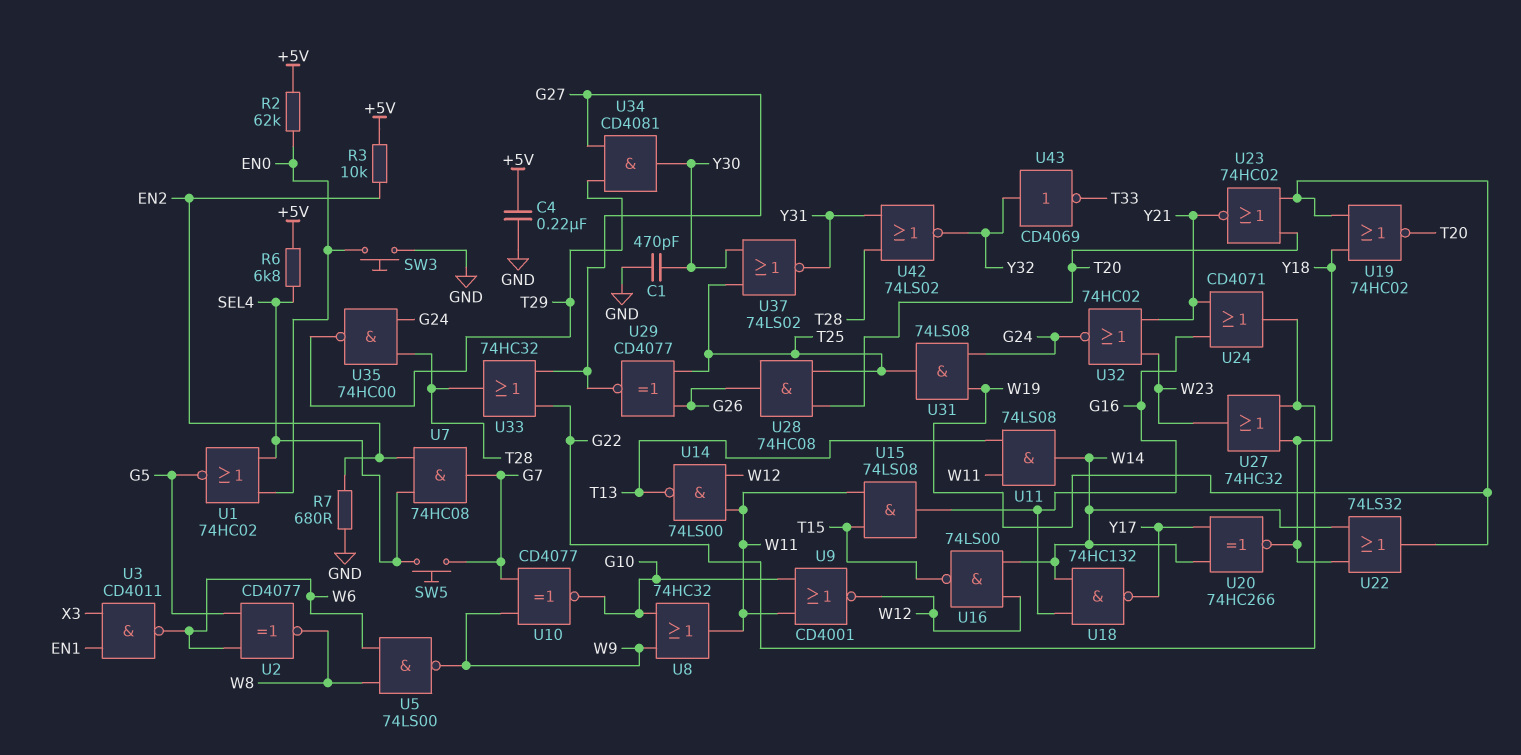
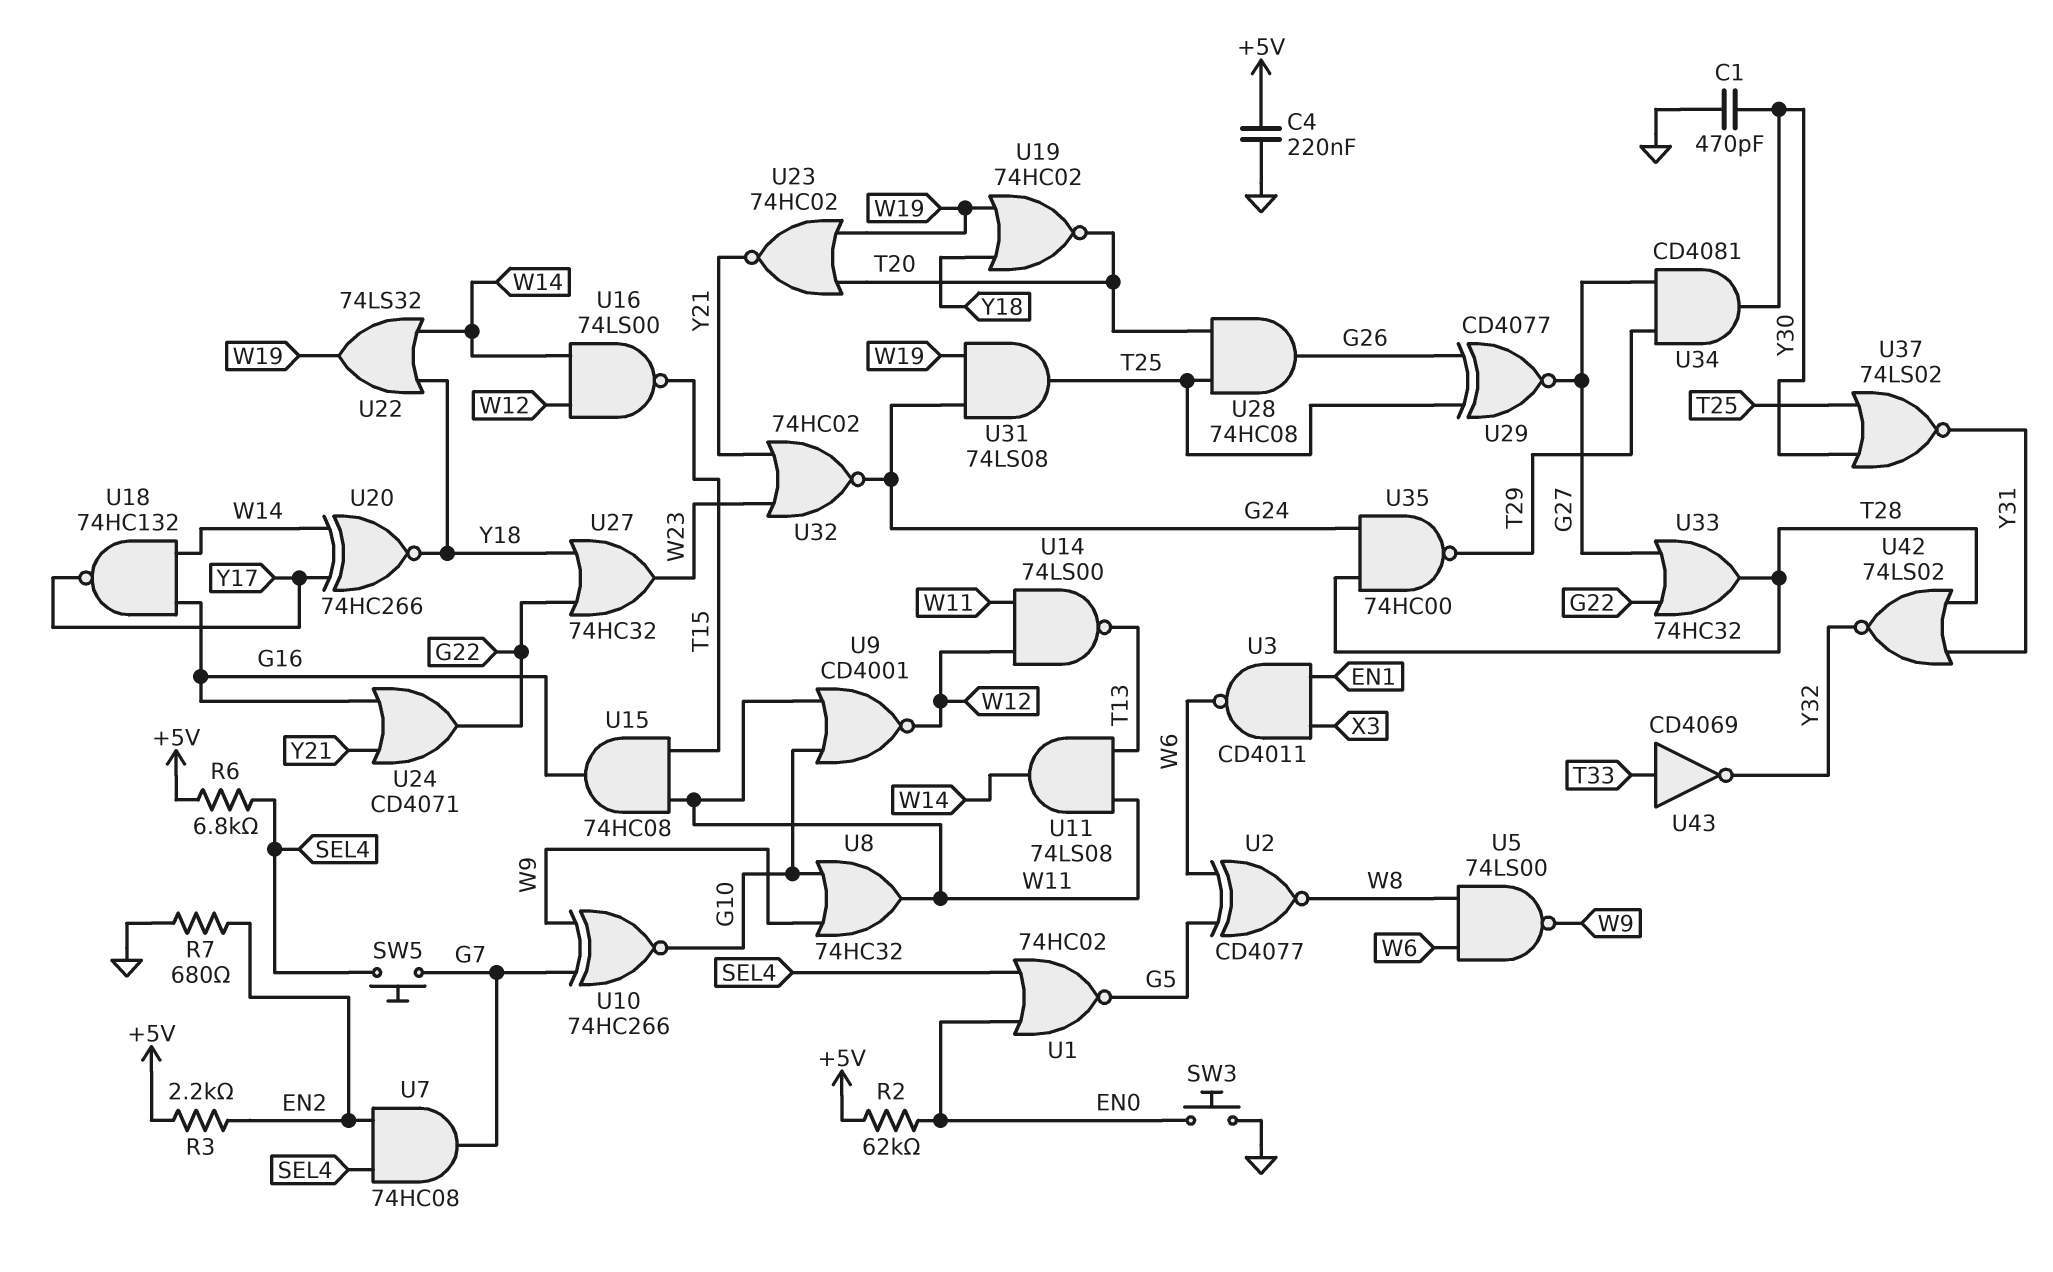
R3: 10k (+5V, EN2) -> 2.2k (+5V, EN2)
U10: XNOR CD4077 (in G7, in W9, out G10) -> XNOR 74HC266 (in G7, in W9, out G10)
U15: AND 74LS08 (in T15, in W11, out G16) -> AND 74HC08 (in T15, in W11, out G16)
U43: NOT CD4069 (in Y32, out T33) -> NOT CD4069 (in T33, out Y32)

